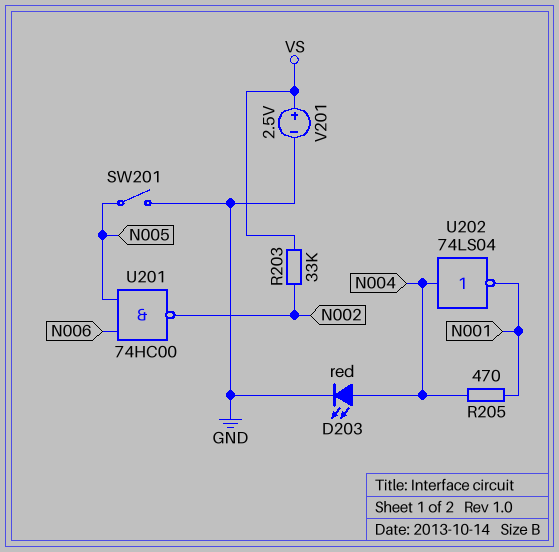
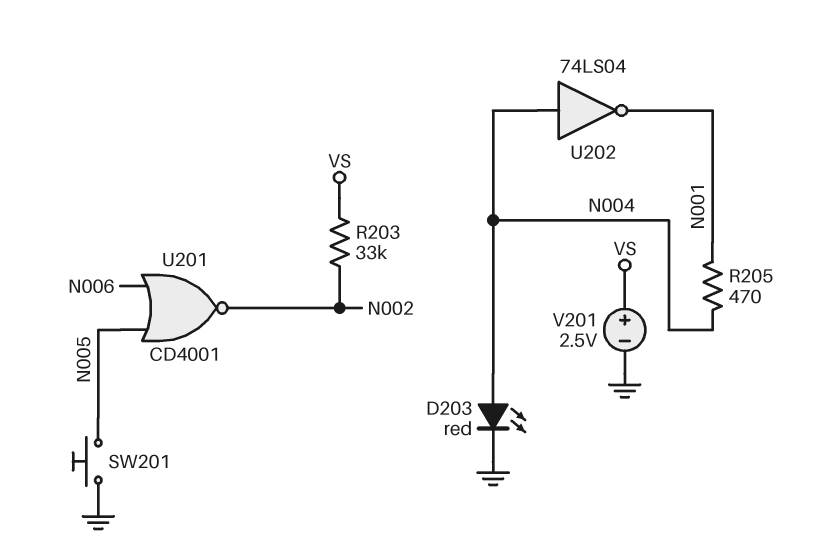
SW201: switch (GND, N005) -> button (GND, N005)
U201: NAND 74HC00 (in N005, in N006, out N002) -> NOR CD4001 (in N005, in N006, out N002)

